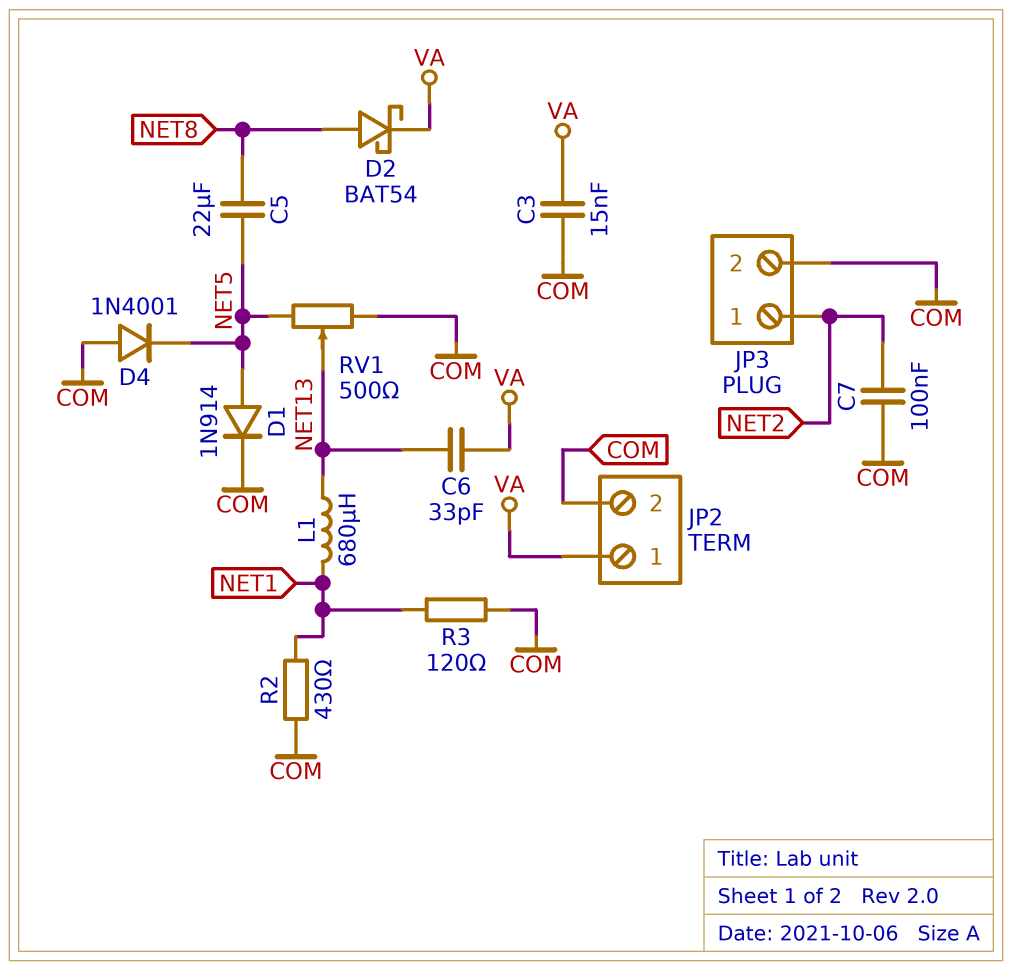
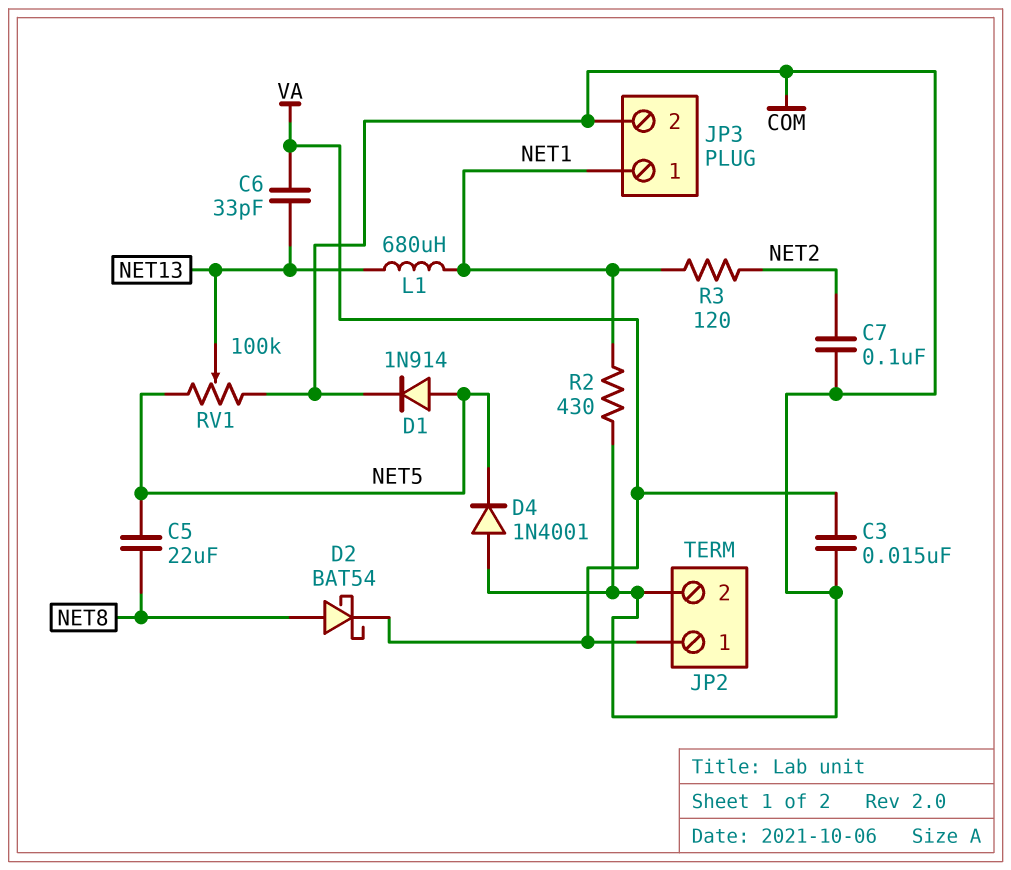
JP3 pin 1: NET2 -> NET1
R3: 120 (COM, NET1) -> 120 (NET1, NET2)
RV1: 500 (COM, NET5, wiper NET13) -> 100k (COM, NET5, wiper NET13)

